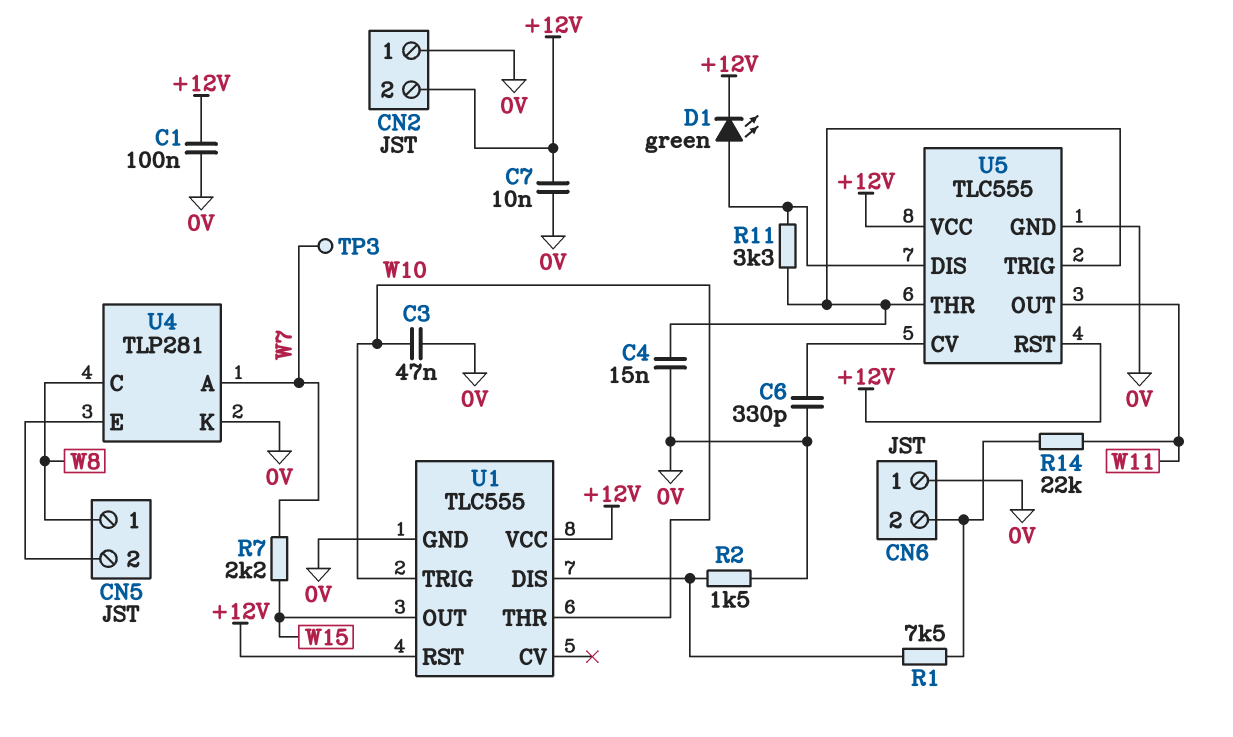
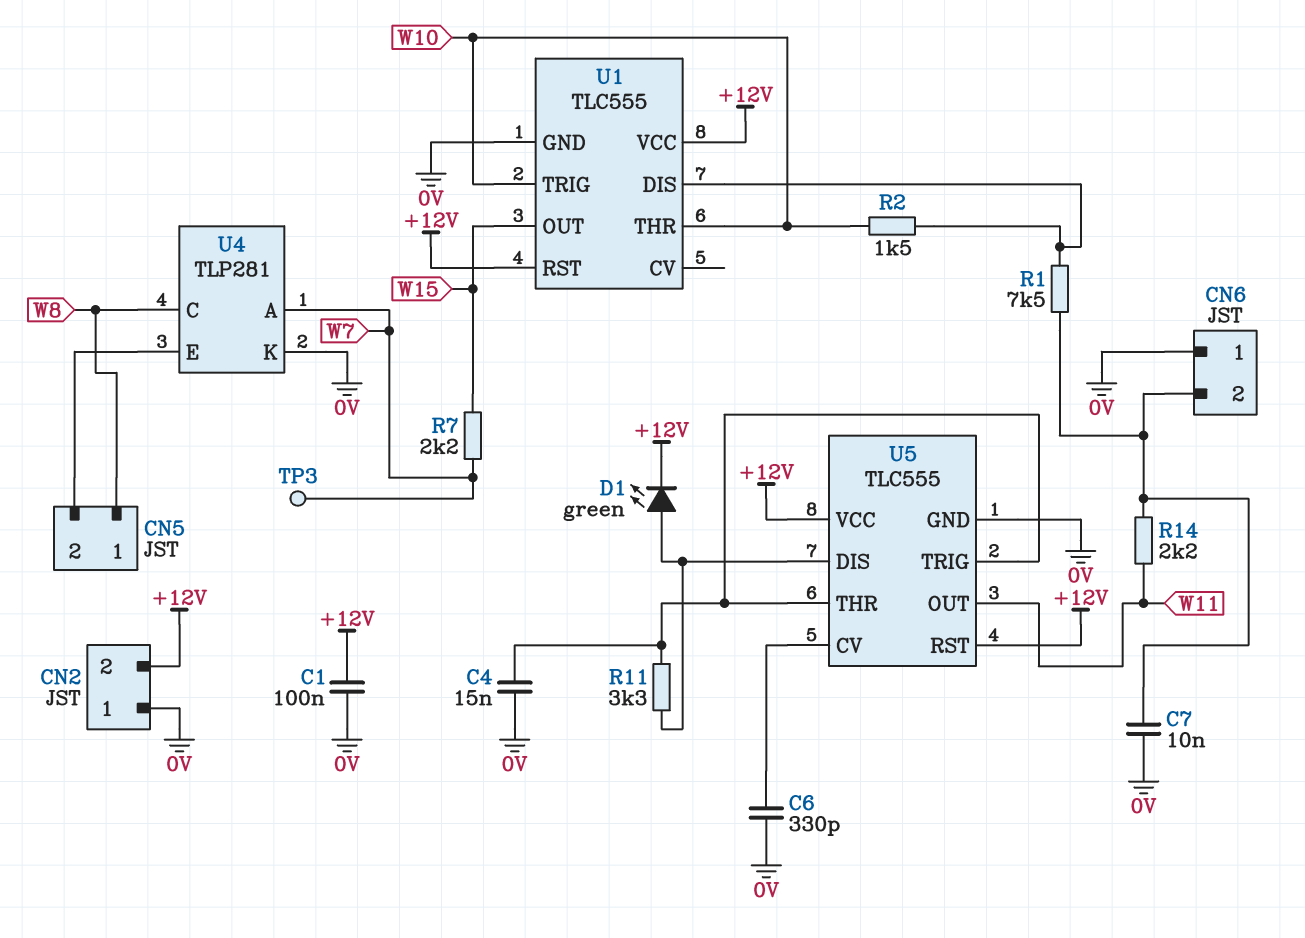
C3: 47nF (0V, W10) -> none
C7: 10nF (+12V, 0V) -> 10nF (0V, CN6/2)
R2: 1.5k (0V, U1/DIS) -> 1.5k (U1/DIS, W10)
R14: 22k (CN6/2, W11) -> 2.2k (CN6/2, W11)

